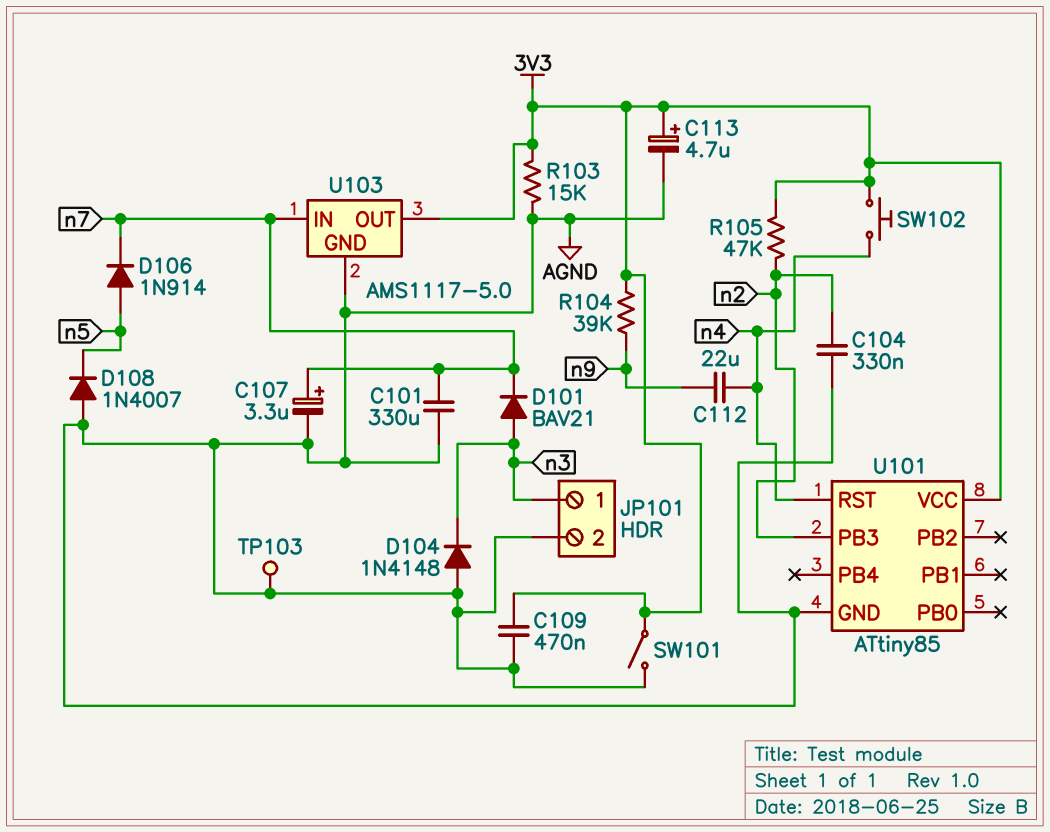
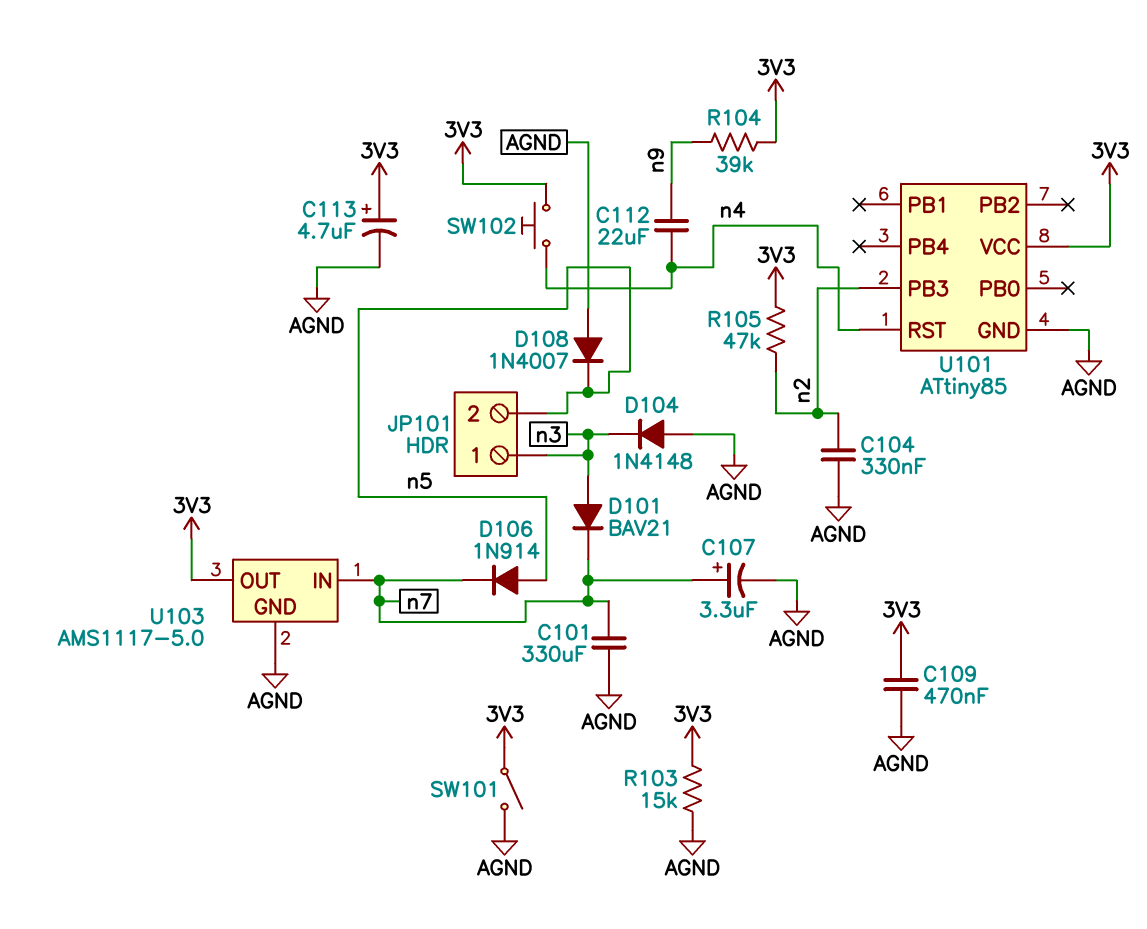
JP101 pin 2: AGND -> n5
TP103: test point (AGND) -> none

